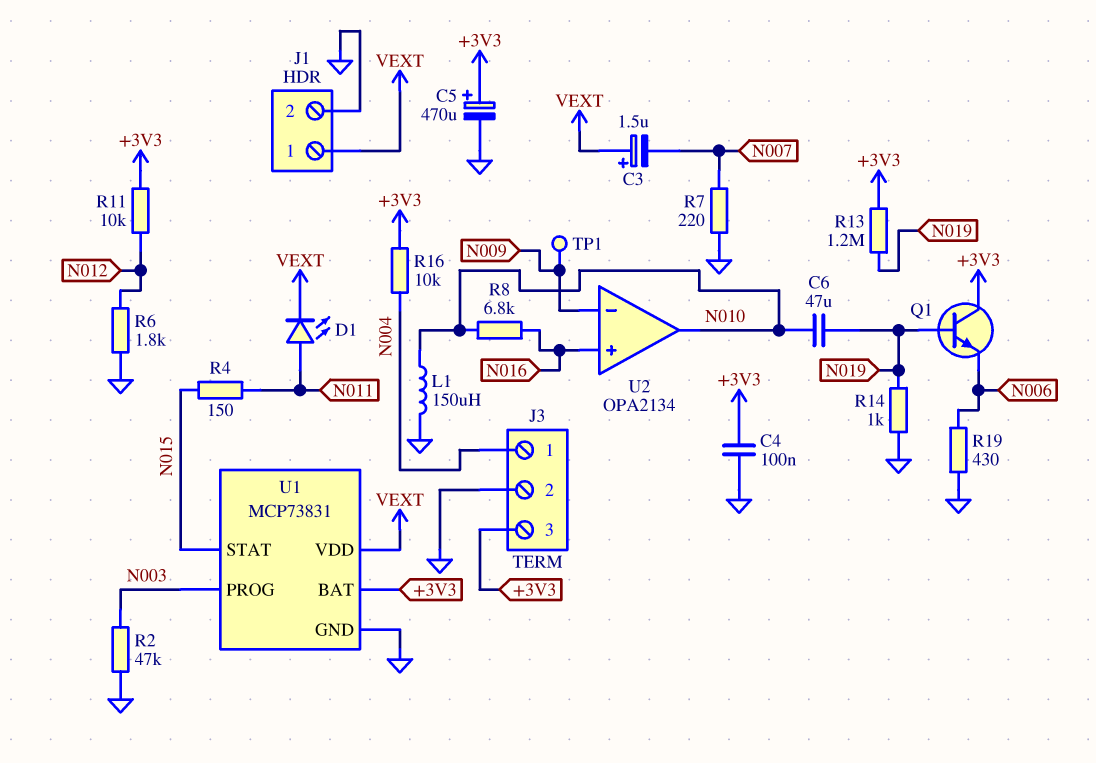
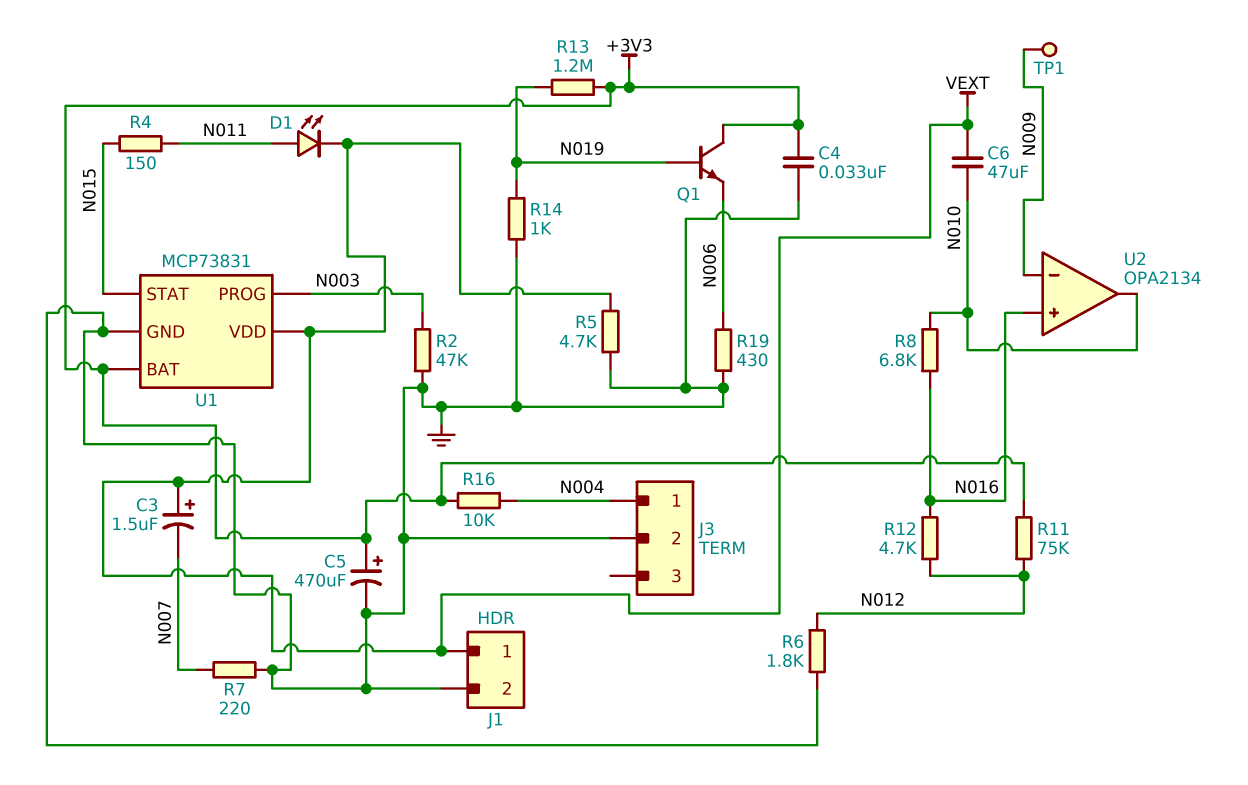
C4: 100nF (+3V3, GND) -> 33nF (+3V3, GND)
C6: 47uF (N010, N019) -> 47uF (N010, VEXT)
J3 pin 3: +3V3 -> none
L1: 150uH (GND, N010) -> none
R5: none -> 4.7k (GND, VEXT)
R11: 10k (+3V3, N012) -> 75k (+3V3, N012)
R12: none -> 4.7k (N012, N016)

